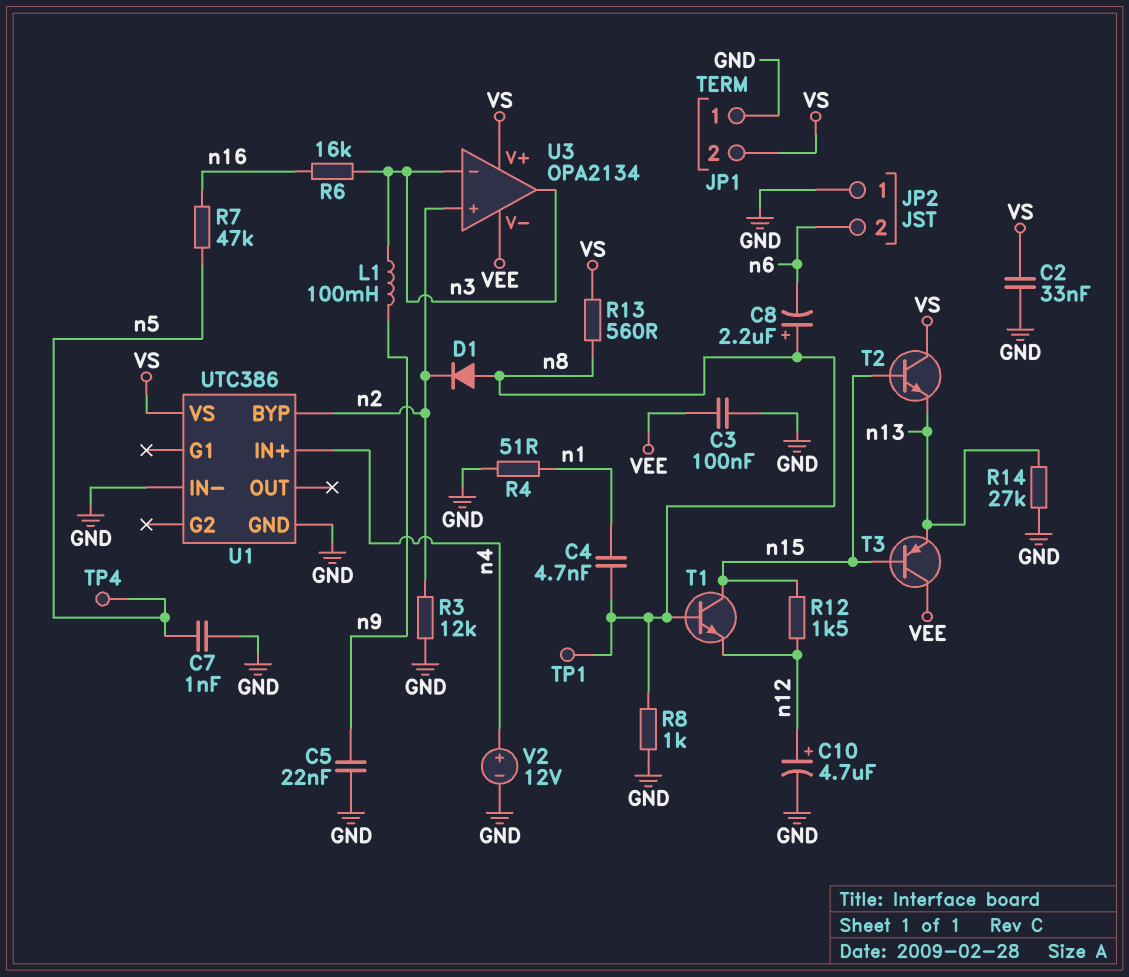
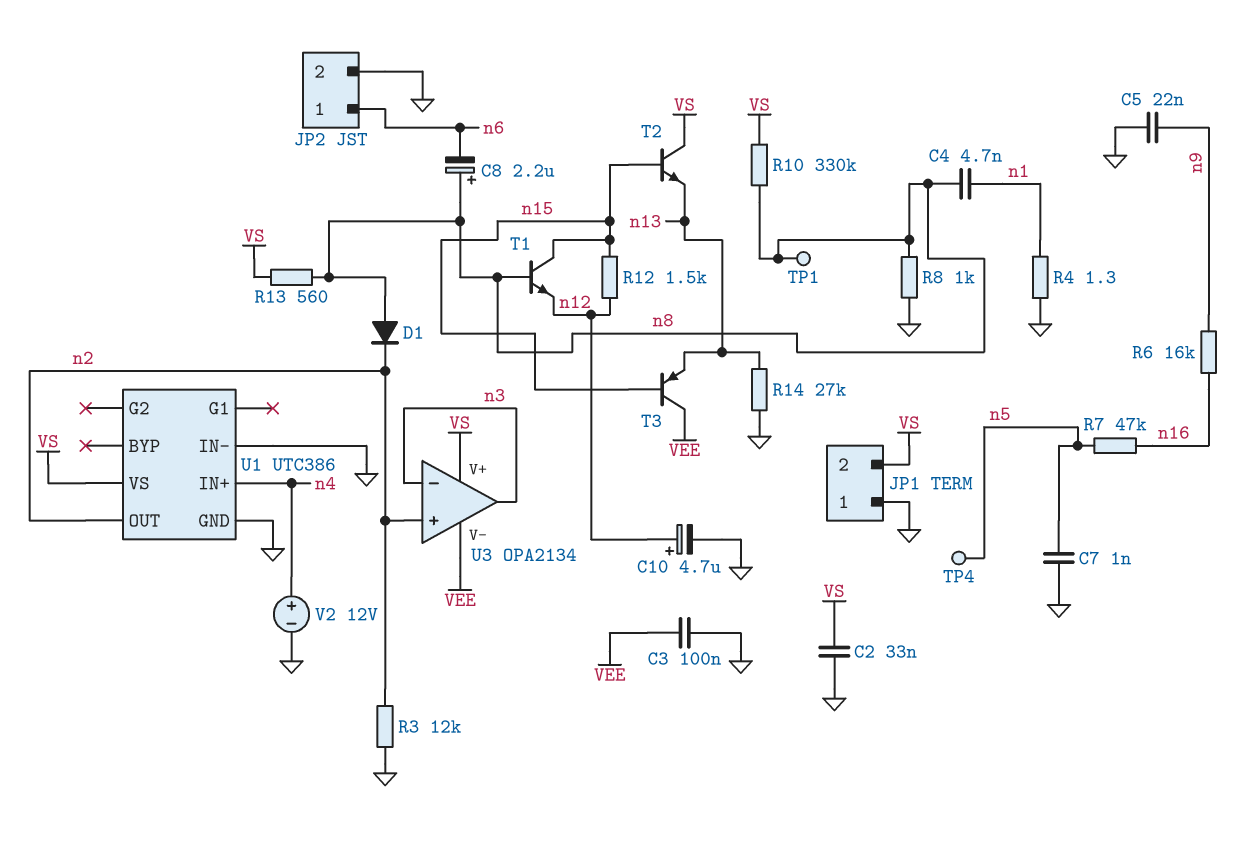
JP2 pin 1: GND -> n6
JP2 pin 2: n6 -> GND
L1: 100mH (n3, n9) -> none
R4: 51 (GND, n1) -> 1.3 (GND, n1)
R6: 16k (n3, n16) -> 16k (n9, n16)
R10: none -> 330k (VS, n8)
U1 pin BYP: n2 -> none
U1 pin OUT: none -> n2

